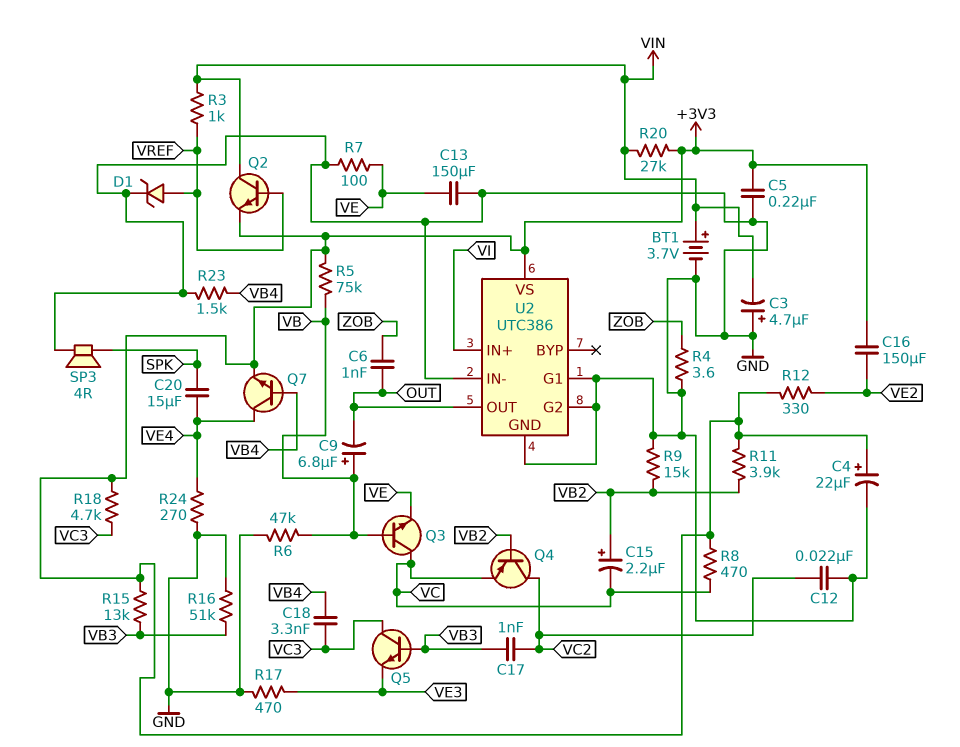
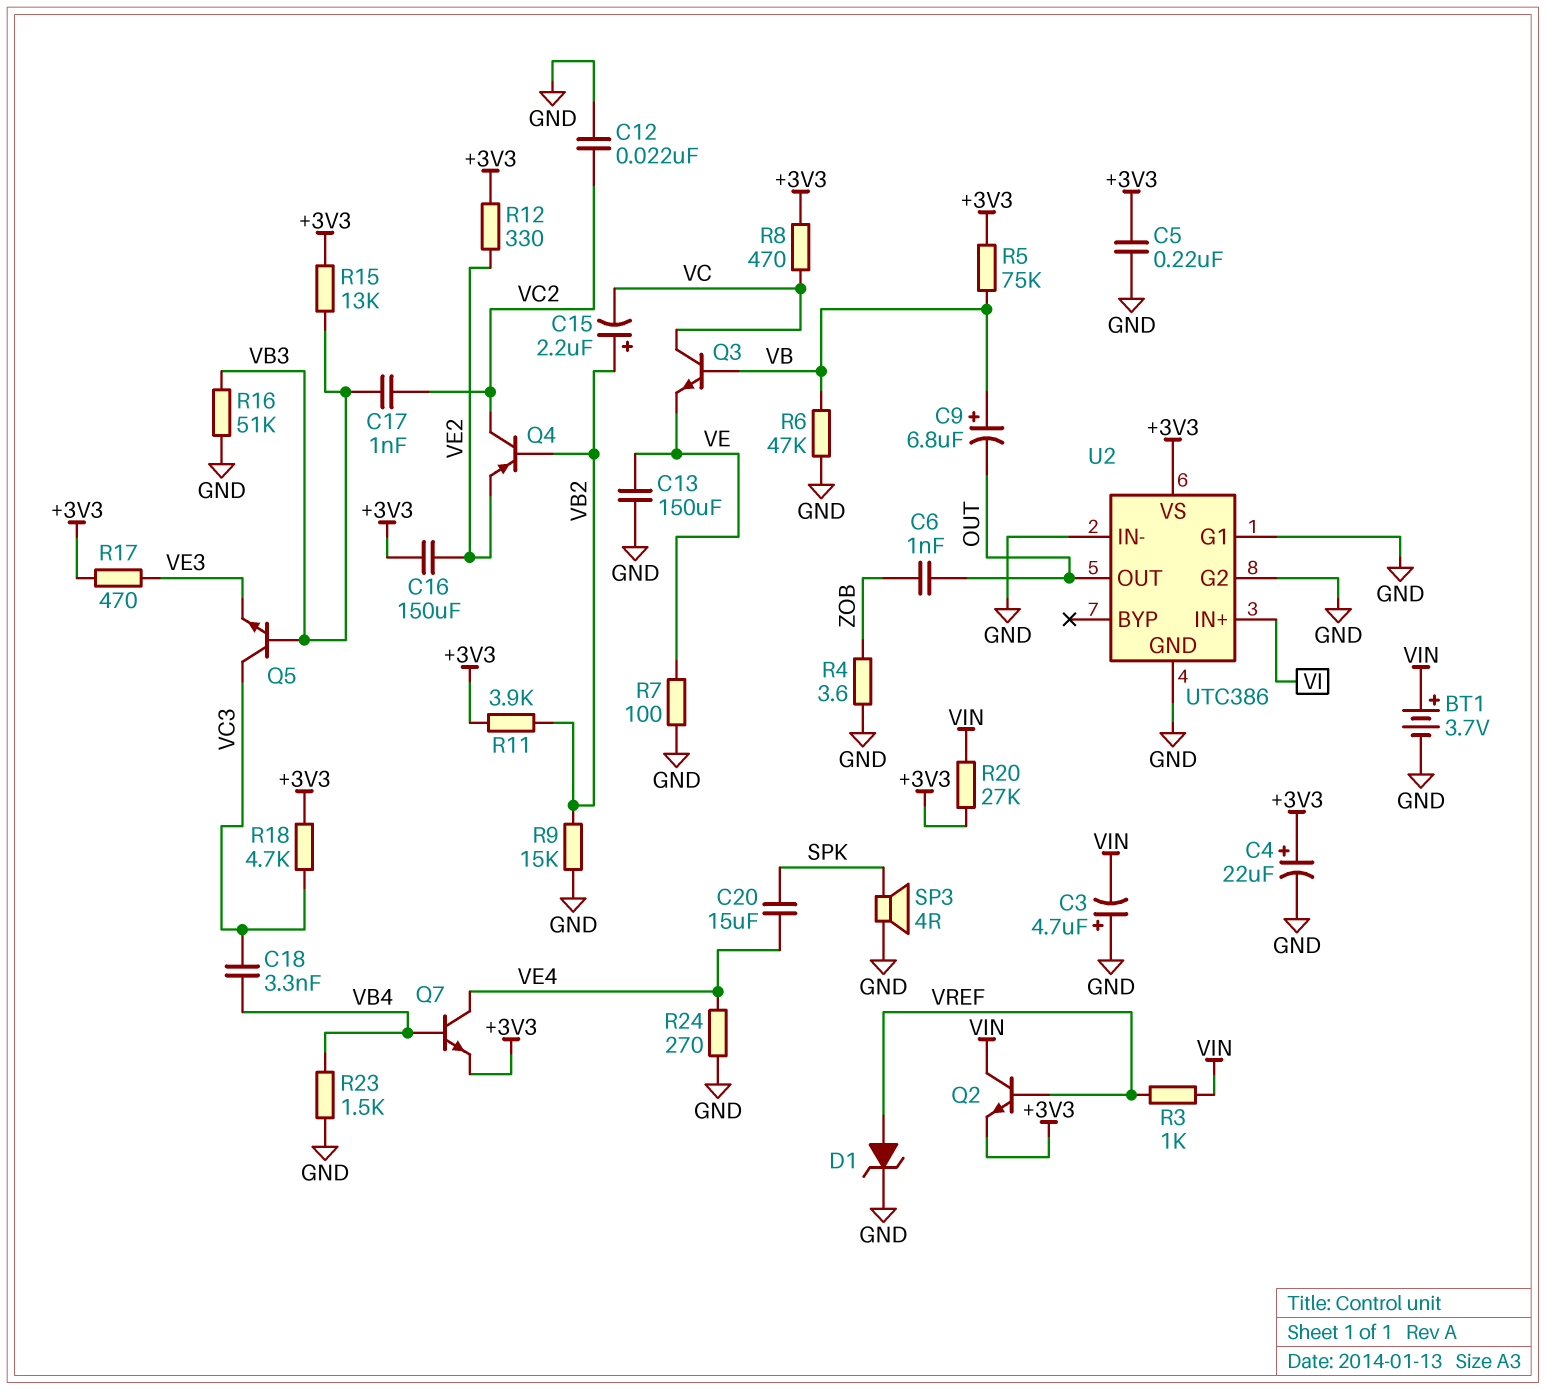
Q4: PNP (B VB2, C VC2, E VC) -> PNP (B VB2, C VC2, E VE2)
R17: 470 (GND, VE3) -> 470 (+3V3, VE3)

